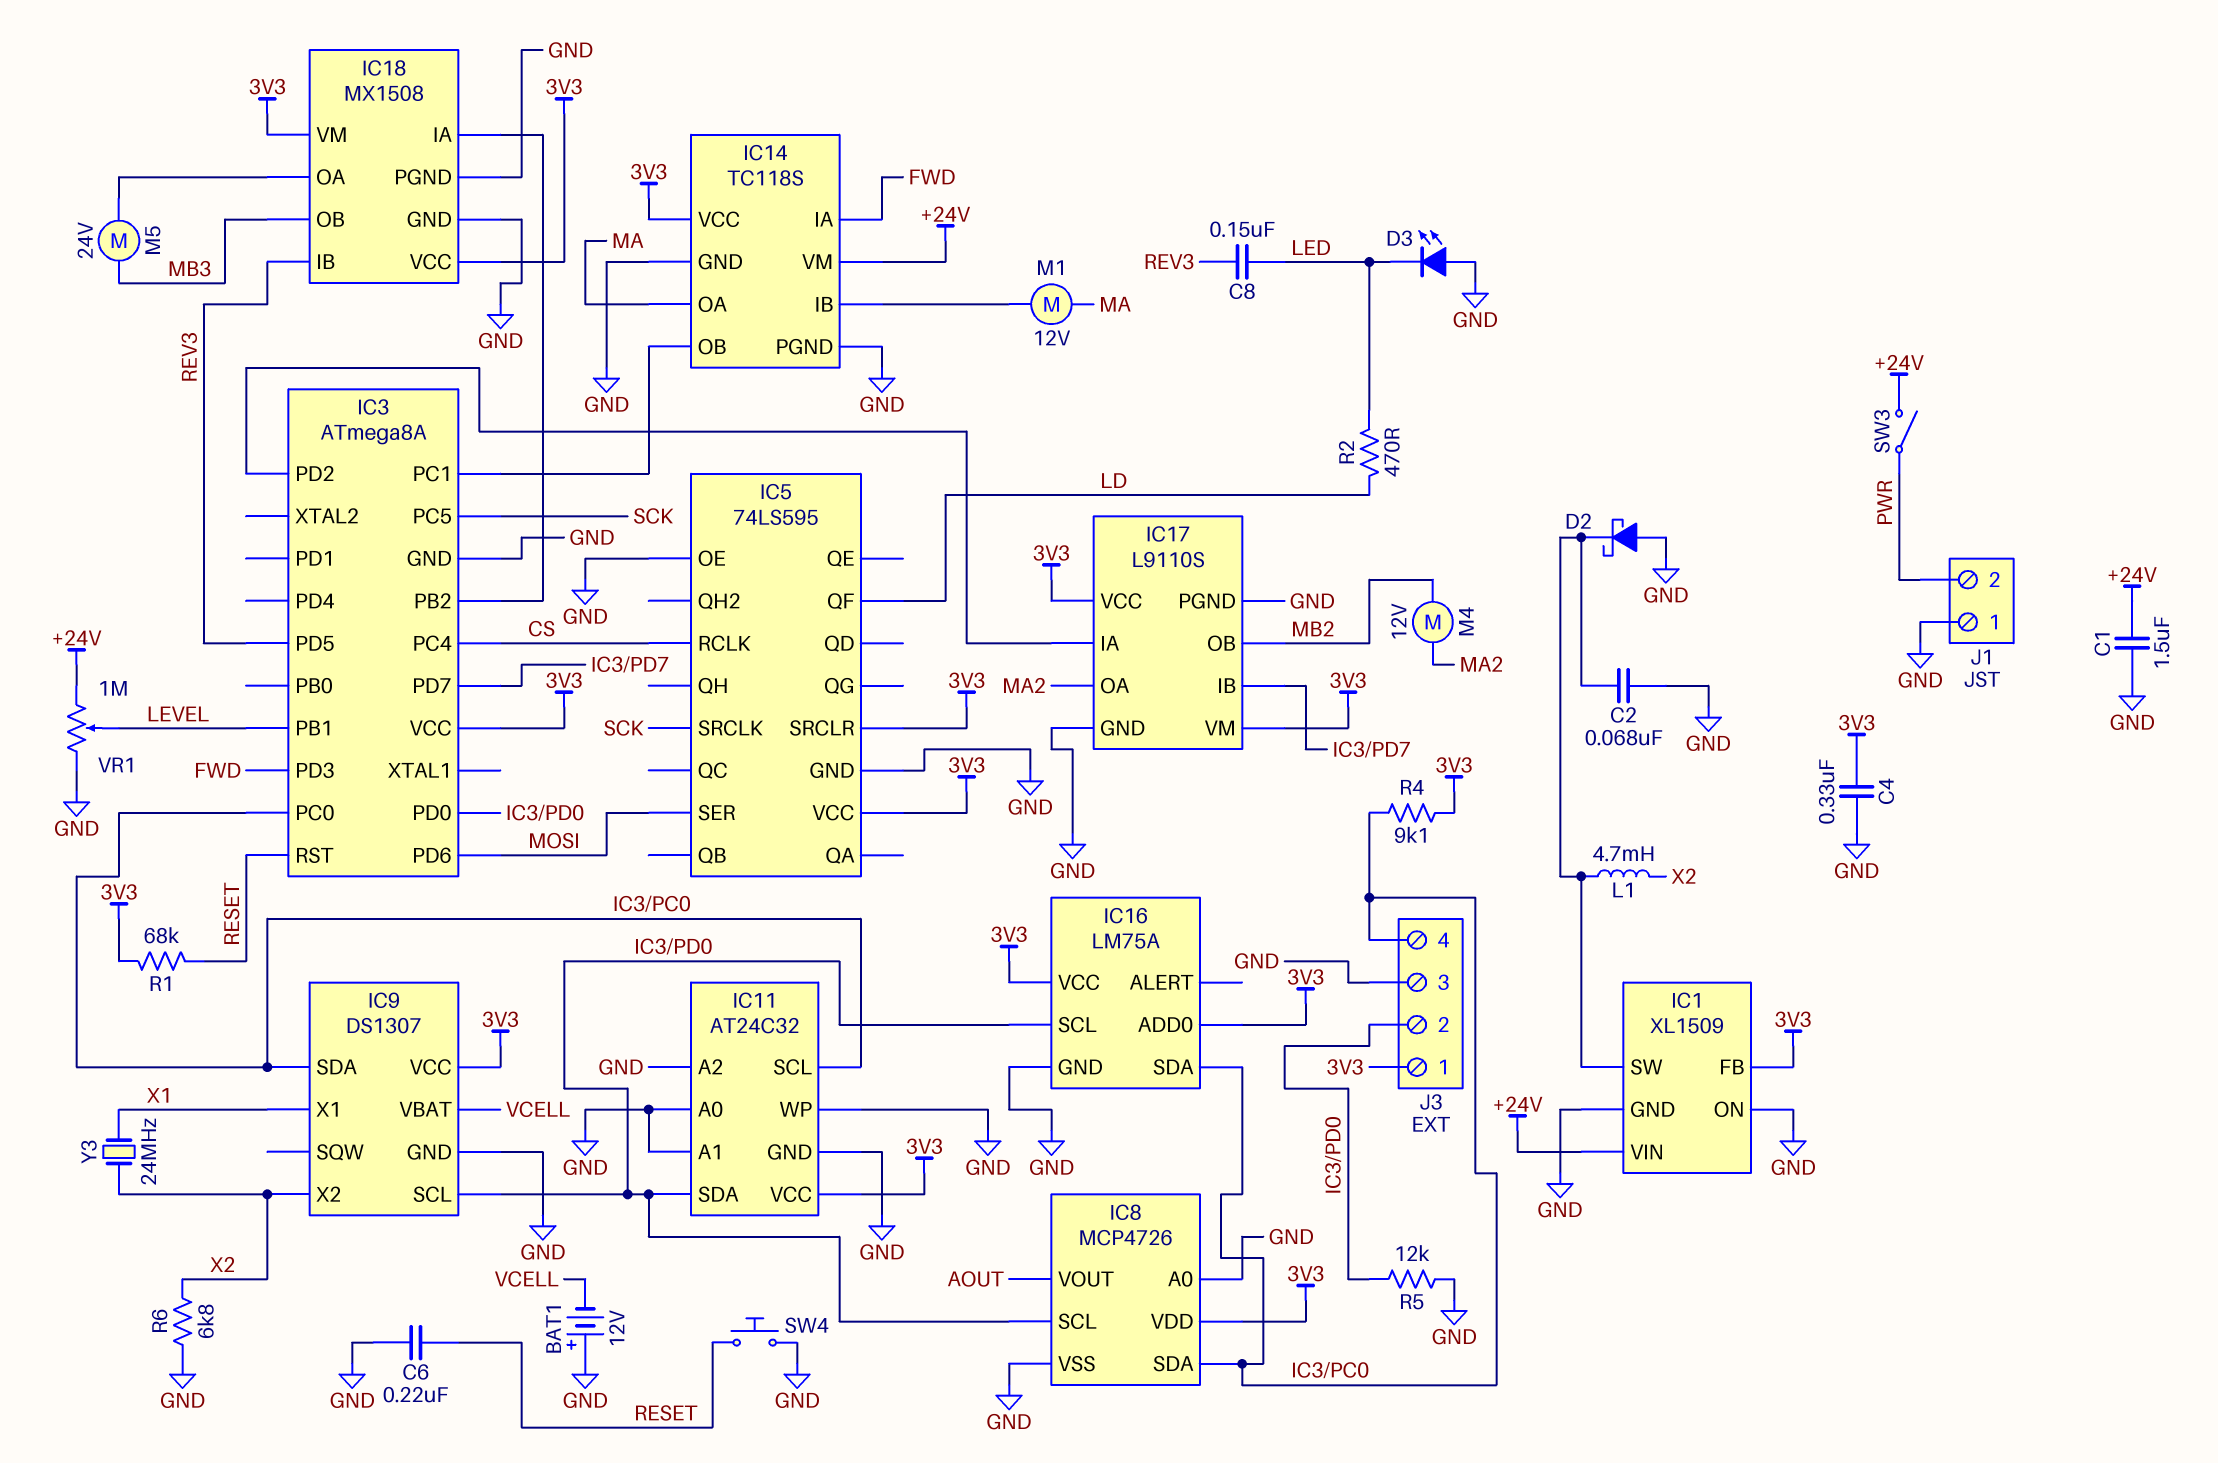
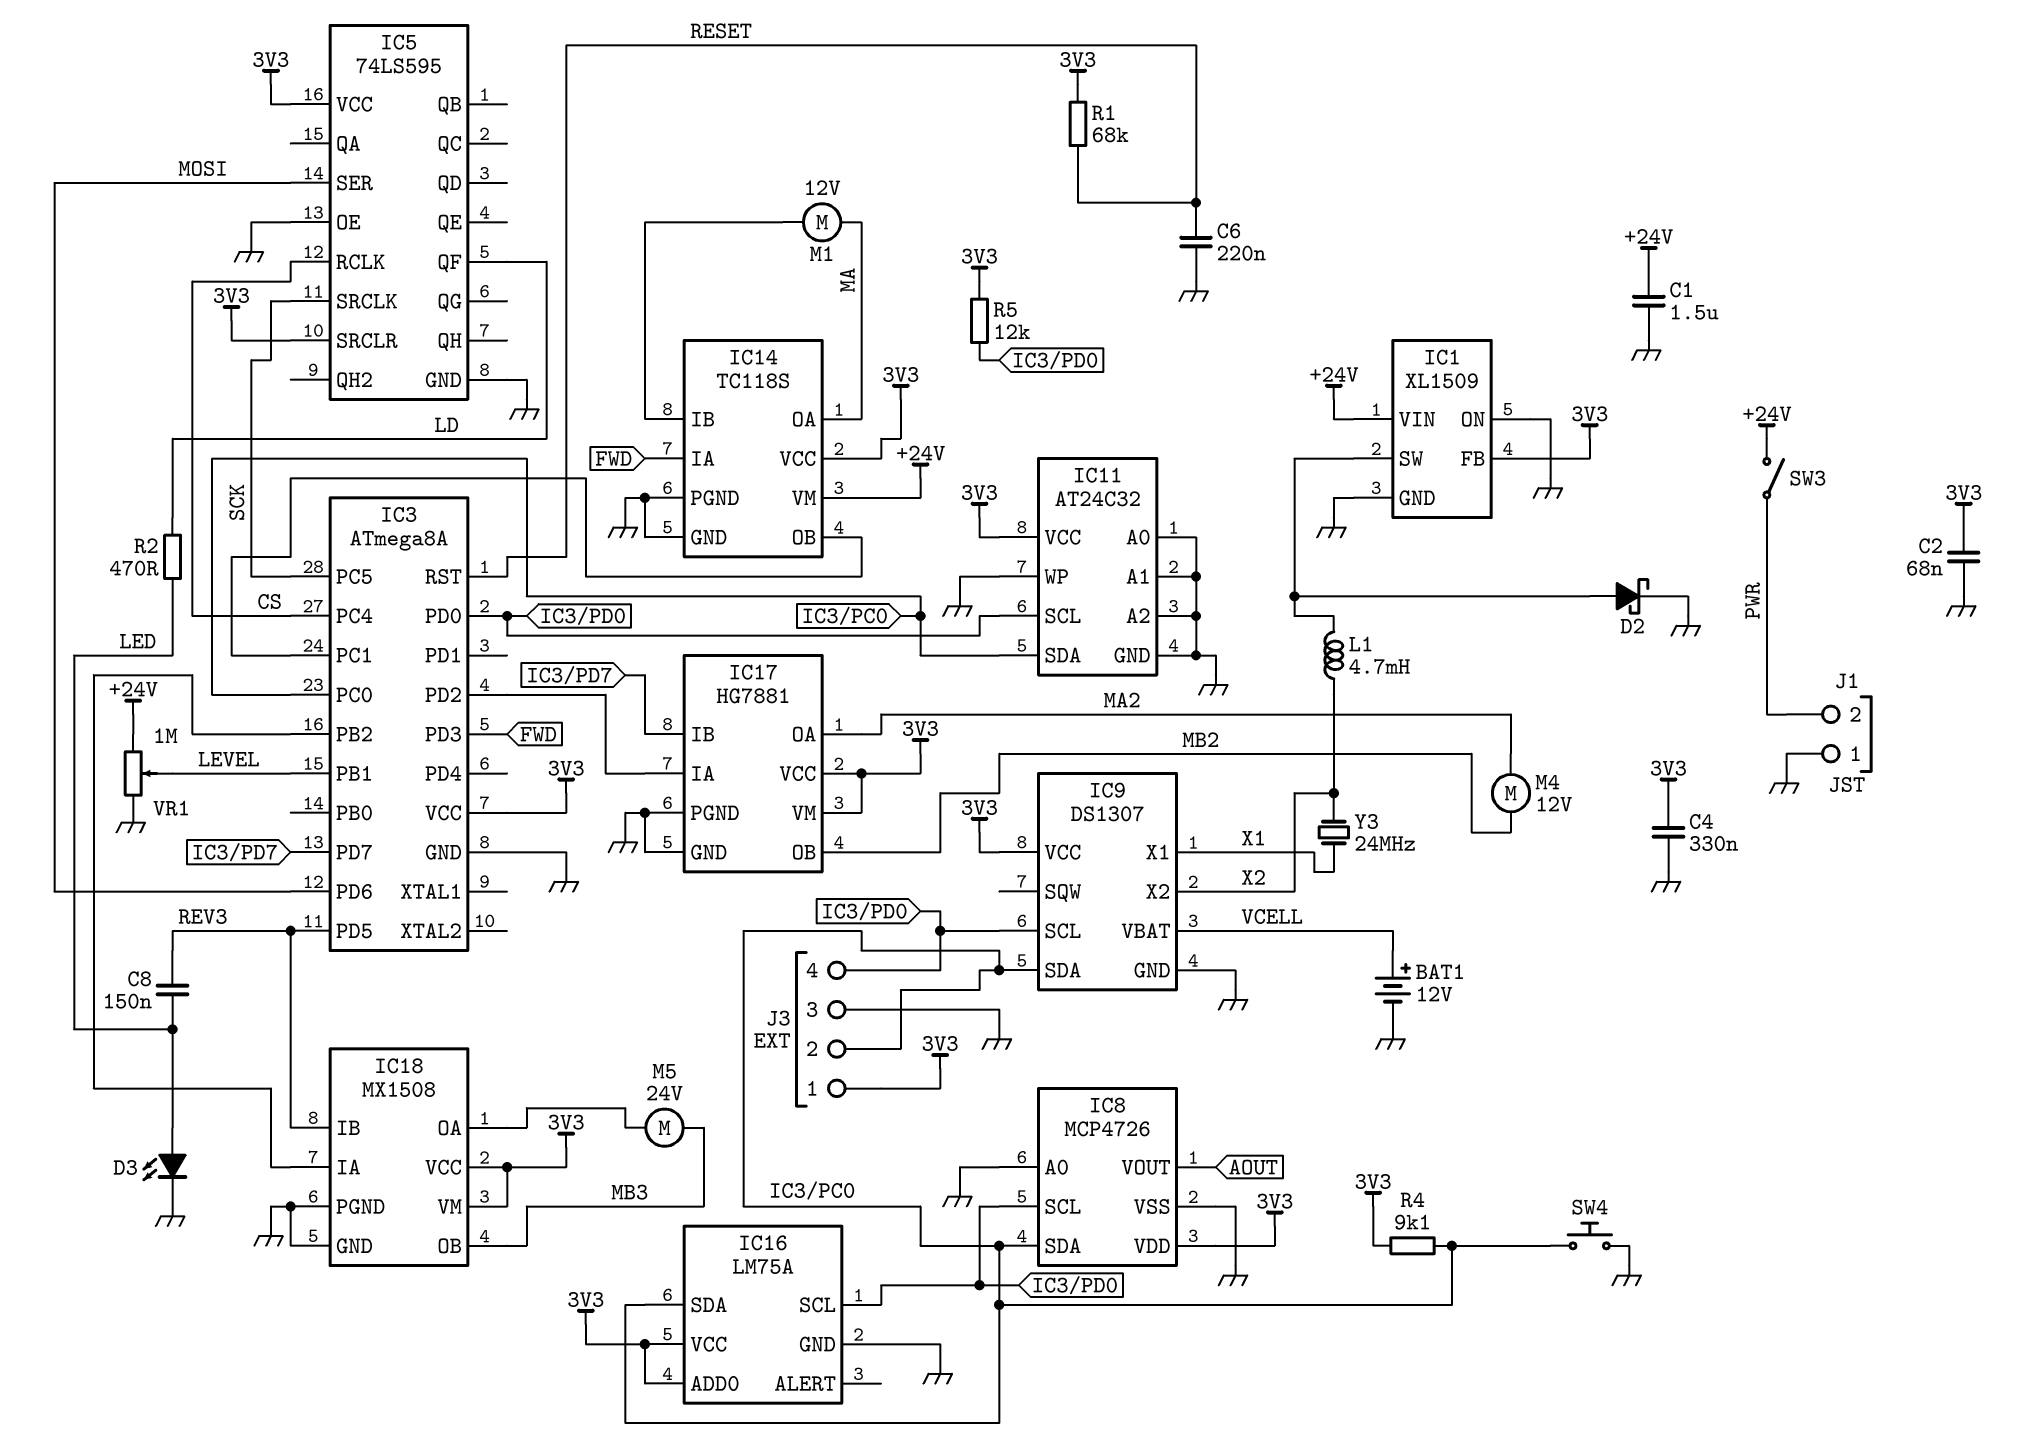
BAT1: 12V (plus GND, minus VCELL) -> 12V (plus VCELL, minus GND)
C2: 68nF (GND, IC1/SW) -> 68nF (3V3, GND)
D2: schottky (A GND, K IC1/SW) -> schottky (A IC1/SW, K GND)
D3: LED (A GND, K LED) -> LED (A LED, K GND)
IC11 pin SCL: IC3/PC0 -> IC3/PD0
IC11 pin SDA: IC3/PD0 -> IC3/PC0
IC17: L9110S -> HG7881
J3 pin 2: IC3/PD0 -> IC3/PC0
J3 pin 4: IC3/PC0 -> IC3/PD0
R5: 12k (GND, IC3/PD0) -> 12k (3V3, IC3/PD0)
R6: 6.8k (GND, X2) -> none
SW4: button (GND, RESET) -> button (GND, IC3/PC0)

